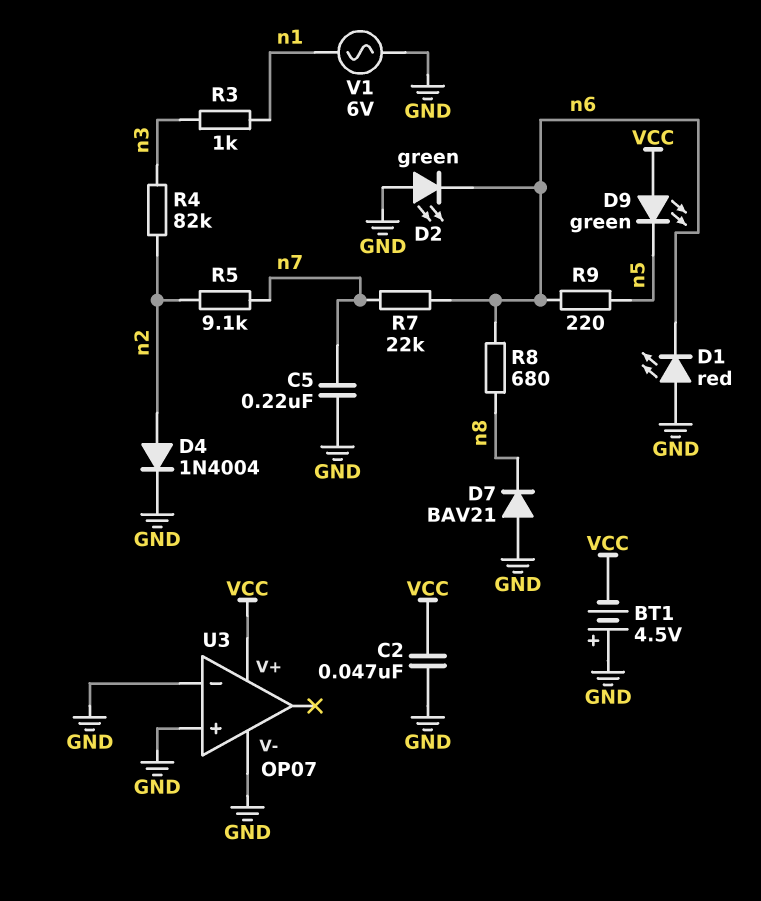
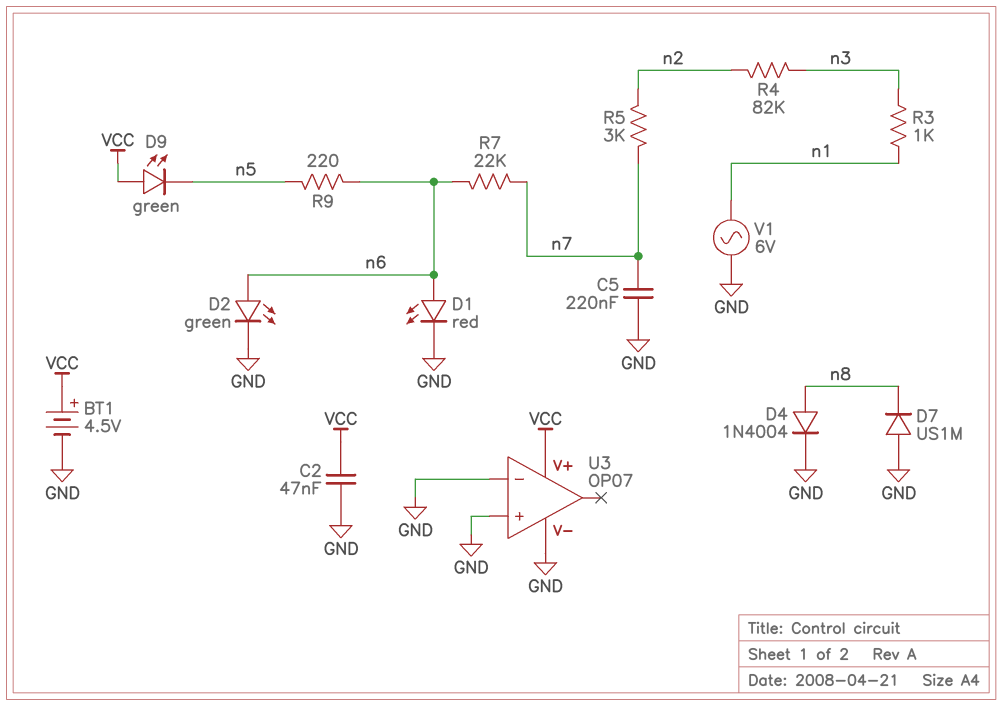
BT1: 4.5V (plus GND, minus VCC) -> 4.5V (plus VCC, minus GND)
D1: LED red (A GND, K n6) -> LED red (A n6, K GND)
D2: LED green (A GND, K n6) -> LED green (A n6, K GND)
D4: diode 1N4004 (A n2, K GND) -> diode 1N4004 (A n8, K GND)
D7: diode BAV21 (A GND, K n8) -> diode US1M (A GND, K n8)
R5: 9.1k (n2, n7) -> 3k (n2, n7)
R8: 680 (n6, n8) -> none

